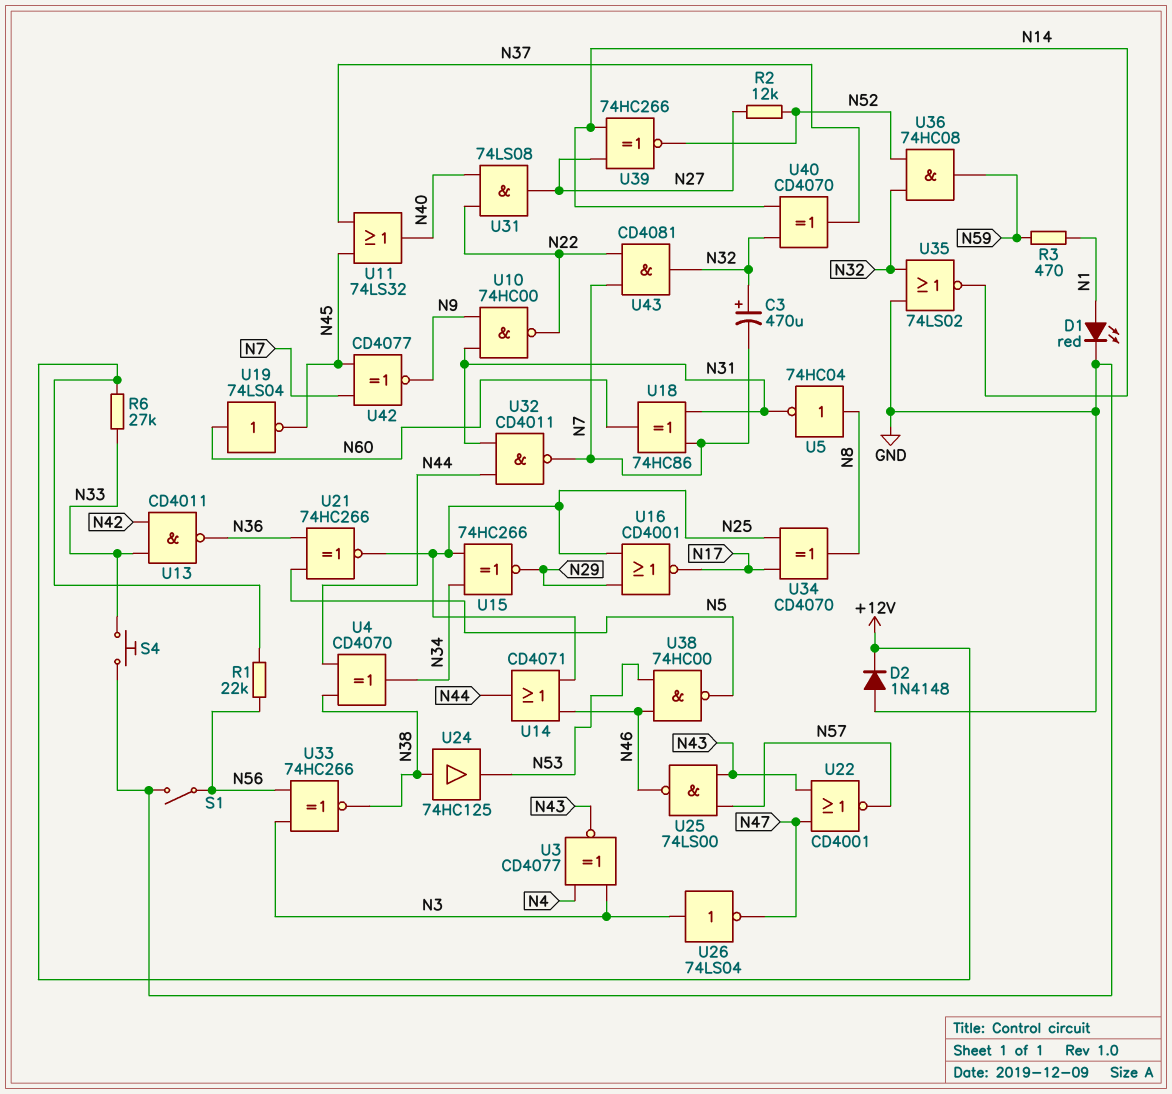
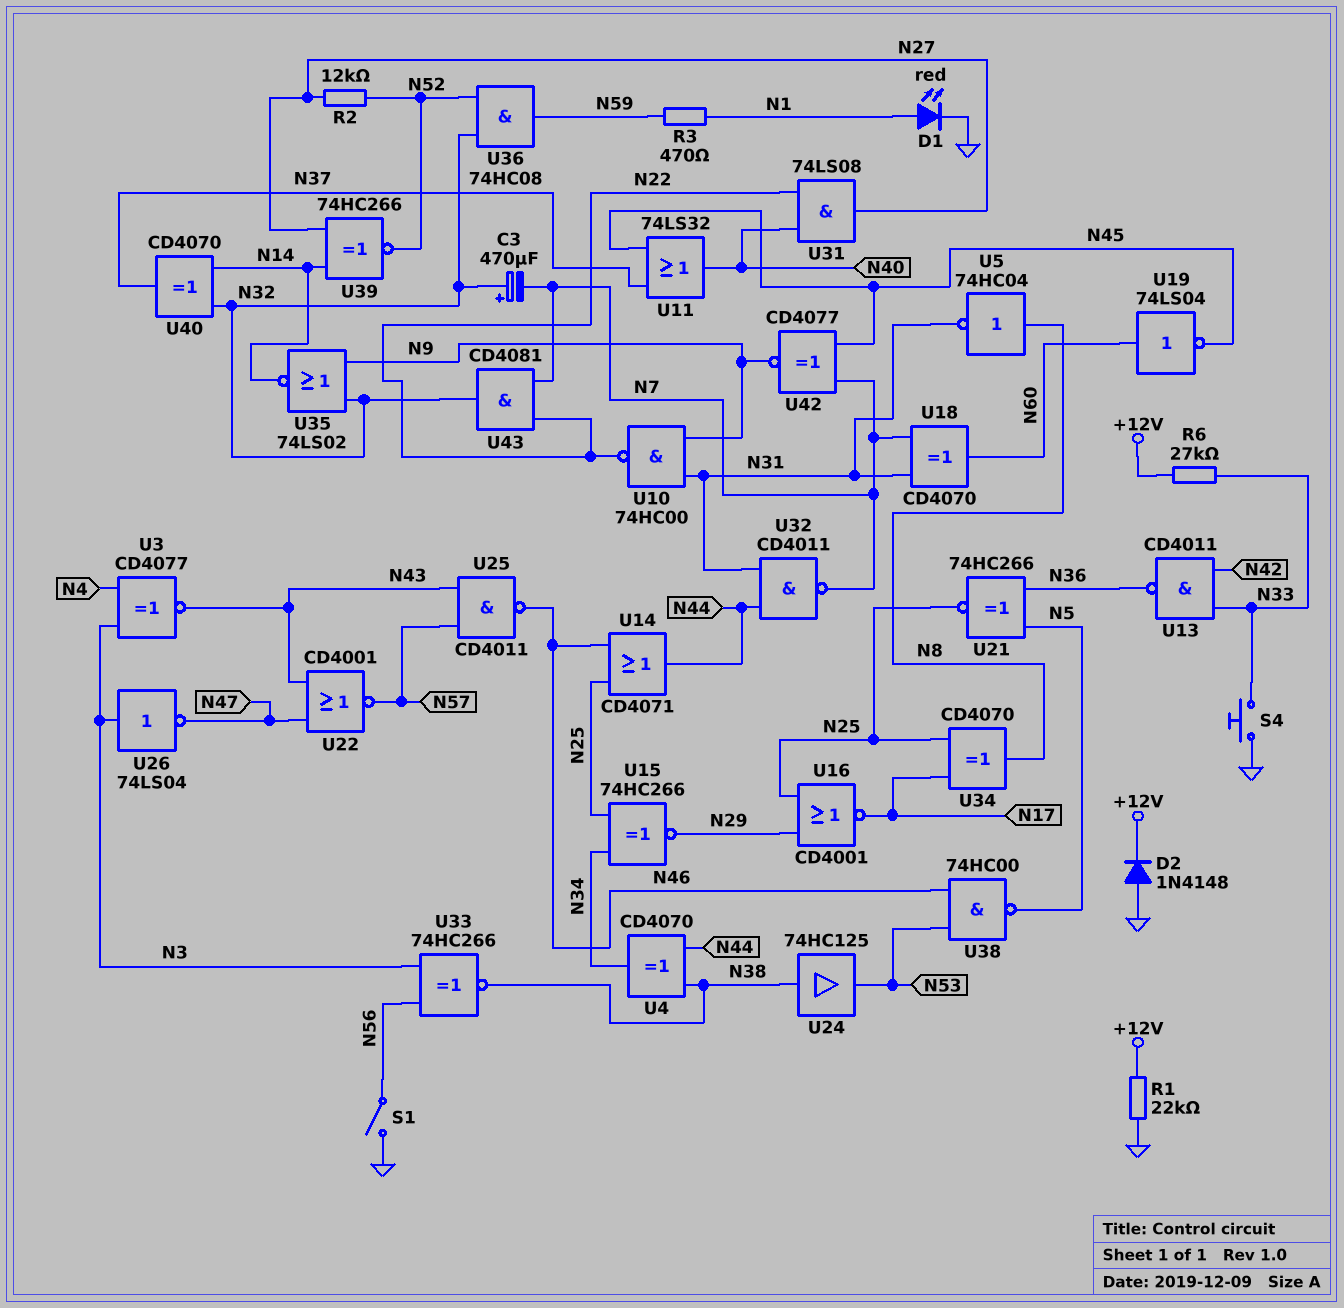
R1: 22k (+12V, N56) -> 22k (+12V, GND)
U18: XOR 74HC86 (in N7, in N31, out N60) -> XOR CD4070 (in N7, in N31, out N60)
U25: NAND 74LS00 (in N43, in N57, out N46) -> NAND CD4011 (in N43, in N57, out N46)
U35: NOR 74LS02 (in GND, in N32, out N14) -> NOR 74LS02 (in N9, in N32, out N14)

